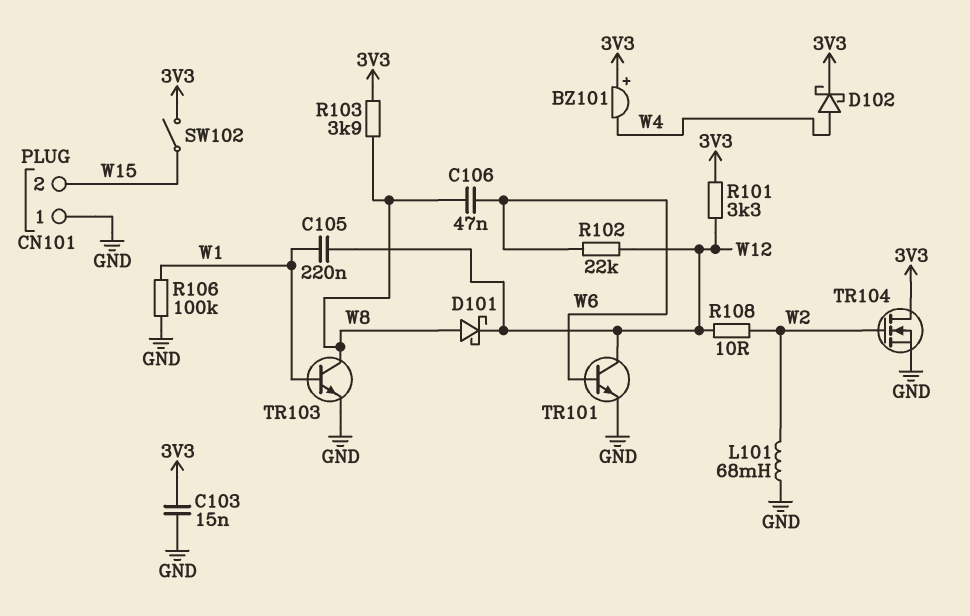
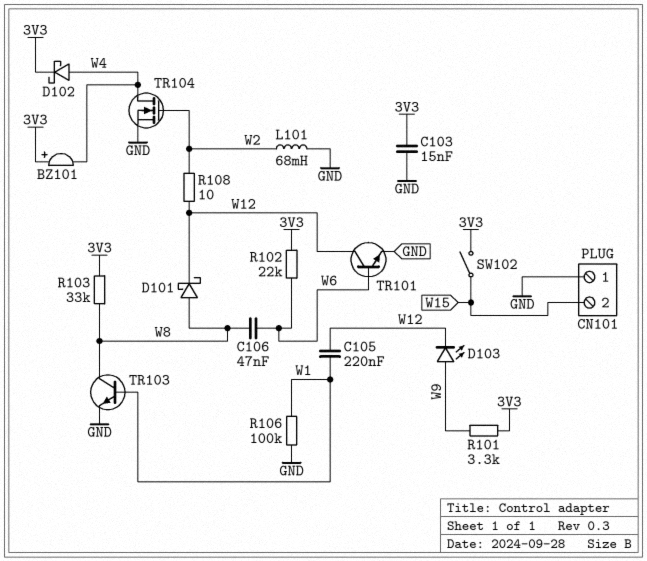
D103: none -> LED (A W9, K W12)
R101: 3.3k (3V3, W12) -> 3.3k (3V3, W9)
R102: 22k (W6, W12) -> 22k (3V3, W6)
R103: 3.9k (3V3, W8) -> 33k (3V3, W8)
TR104: NMOS (G W2, D 3V3, S GND) -> NMOS (G W2, D W4, S GND)

